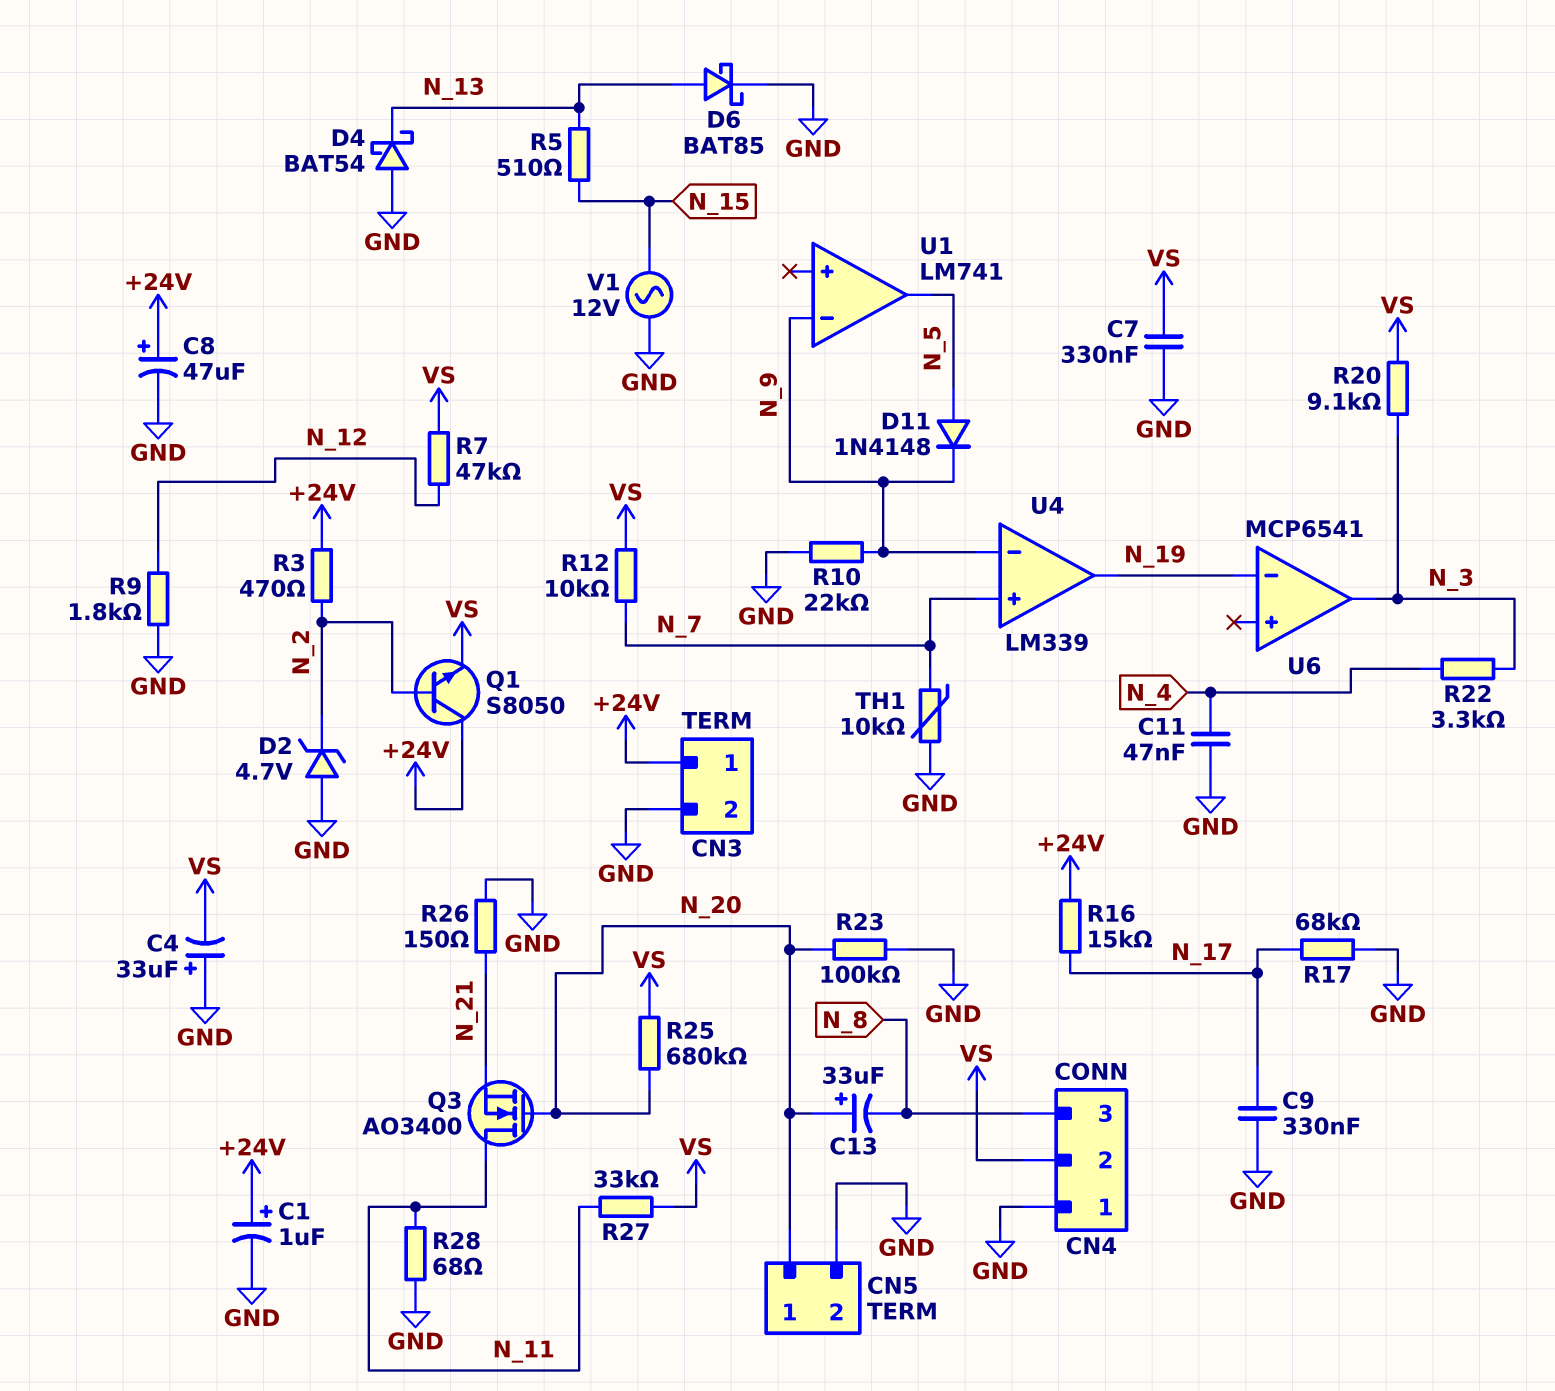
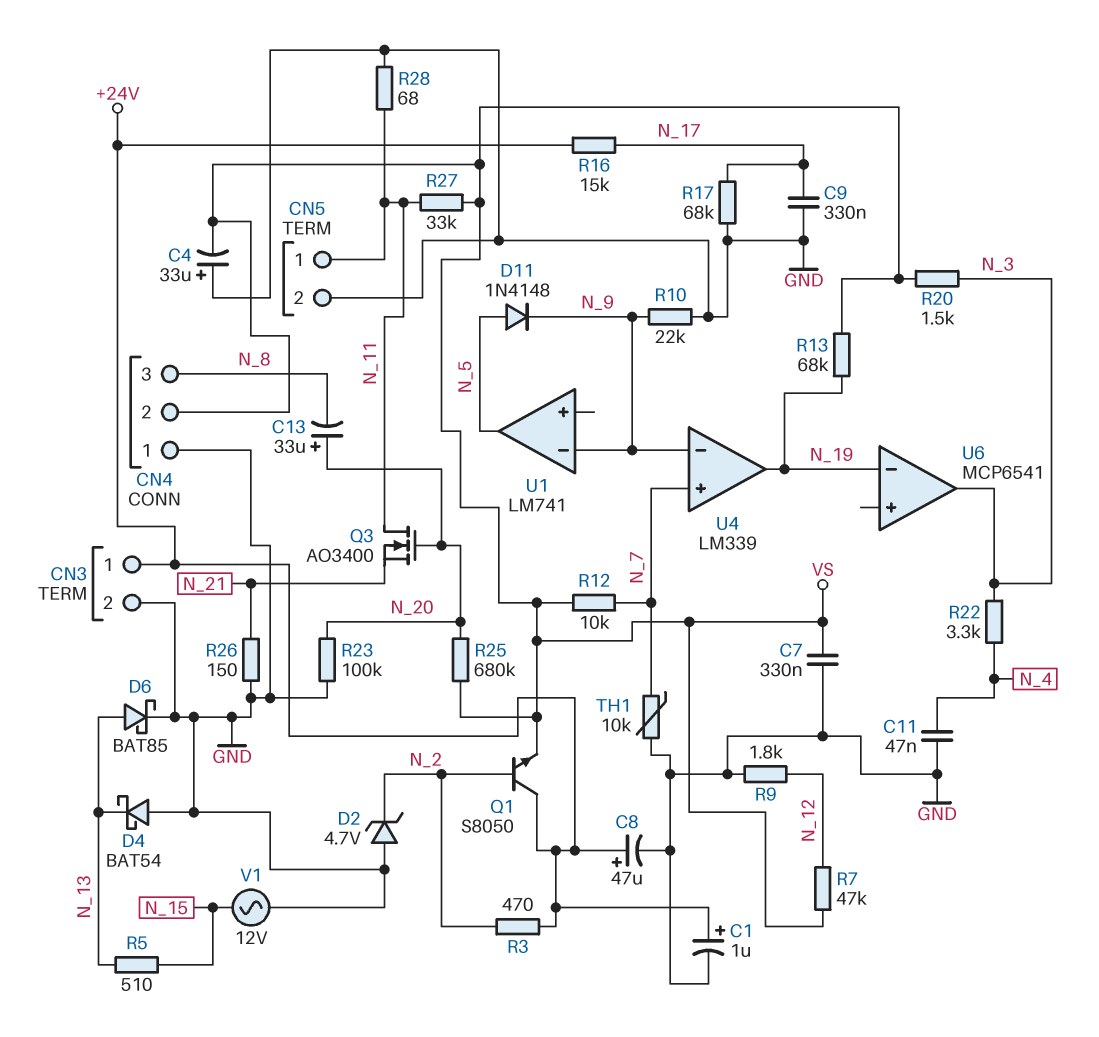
CN5 pin 1: N_20 -> N_11
R13: none -> 68k (N_19, VS)
R20: 9.1k (N_3, VS) -> 1.5k (N_3, VS)

